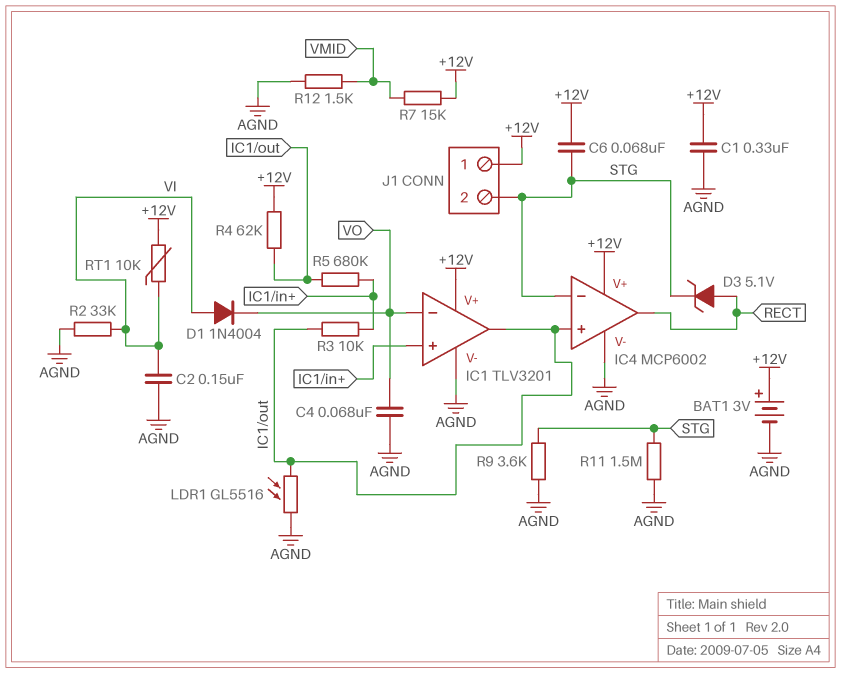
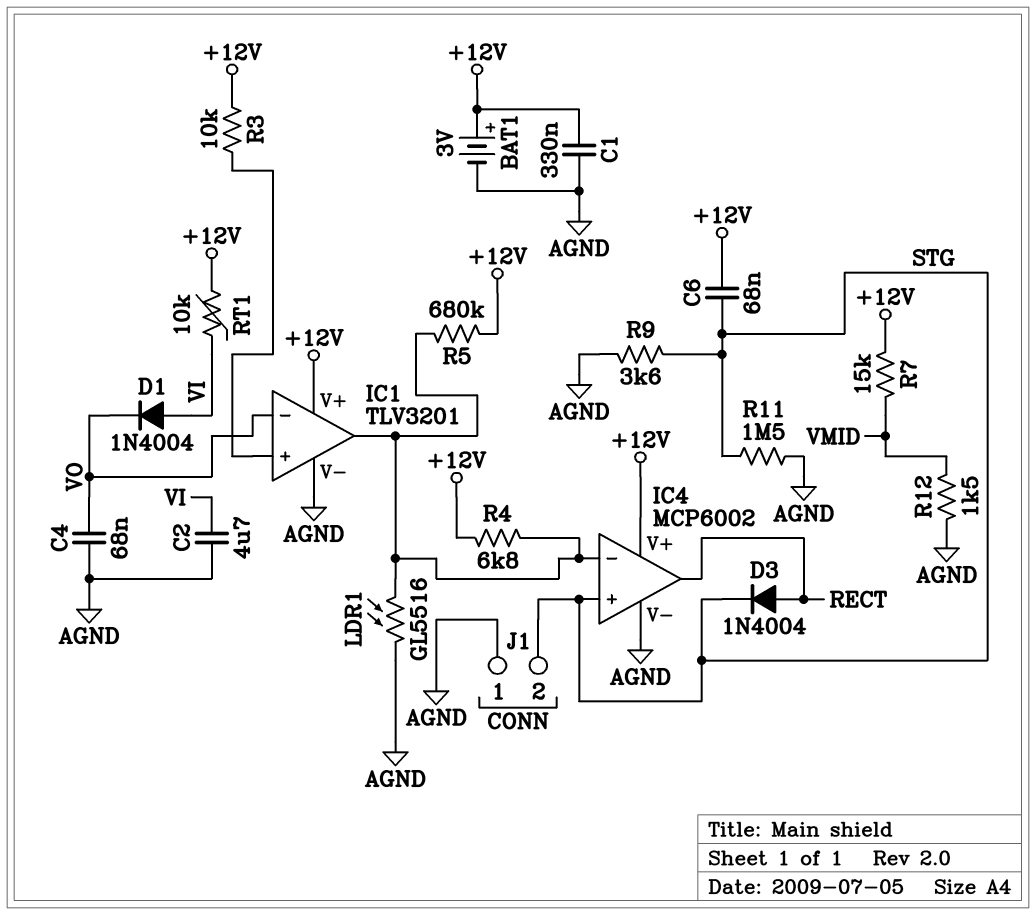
C2: 150nF (AGND, VI) -> 4.7uF (AGND, VI)
D3: zener 5.1V (A RECT, K STG) -> diode 1N4004 (A RECT, K STG)
IC4 pin in+: IC1/out -> STG
IC4 pin in-: STG -> IC1/out
J1 pin 1: +12V -> AGND
R2: 33k (AGND, VI) -> none
R3: 10k (IC1/in+, IC1/out) -> 10k (+12V, IC1/in+)
R4: 62k (+12V, IC1/out) -> 6.8k (+12V, IC1/out)
R5: 680k (IC1/in+, IC1/out) -> 680k (+12V, IC1/out)

